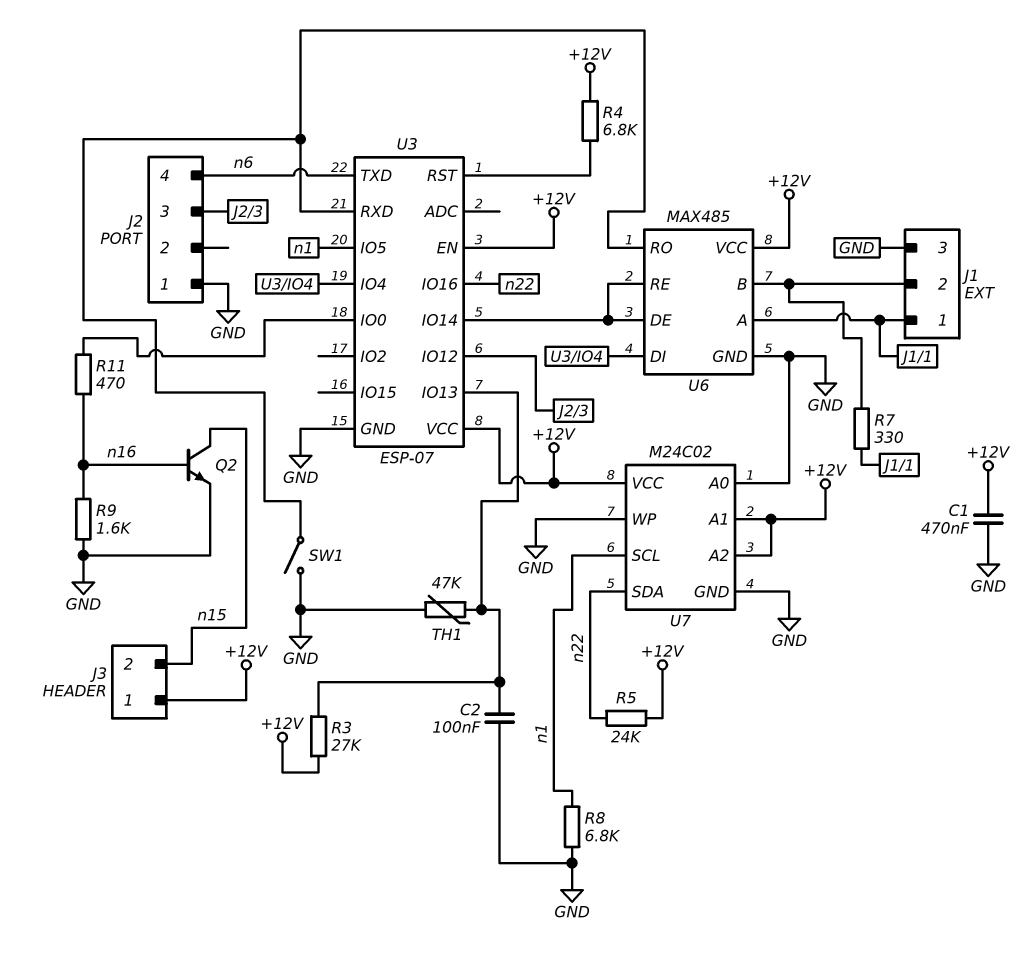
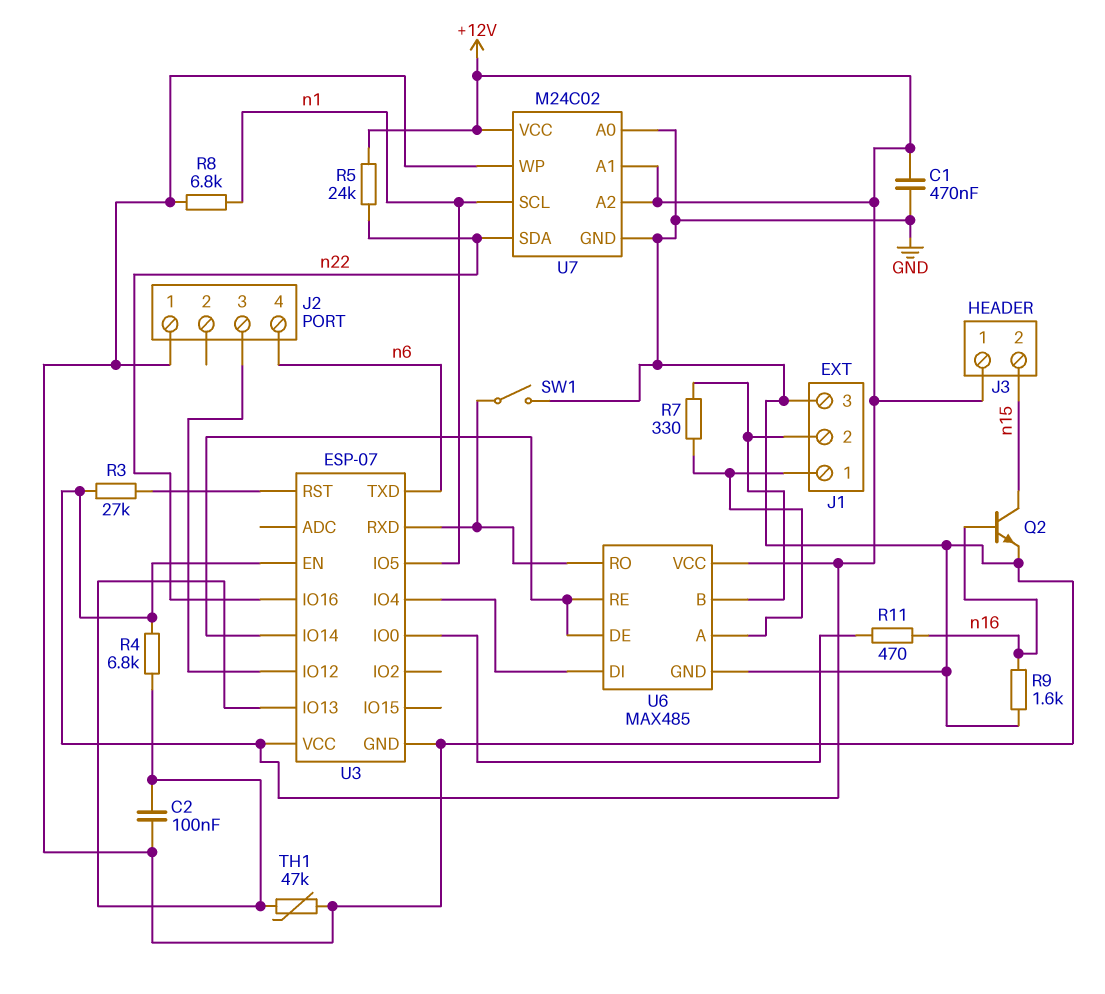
R3: 27k (+12V, U3/IO13) -> 27k (+12V, U3/RST)
R4: 6.8k (+12V, U3/RST) -> 6.8k (+12V, U3/IO13)

